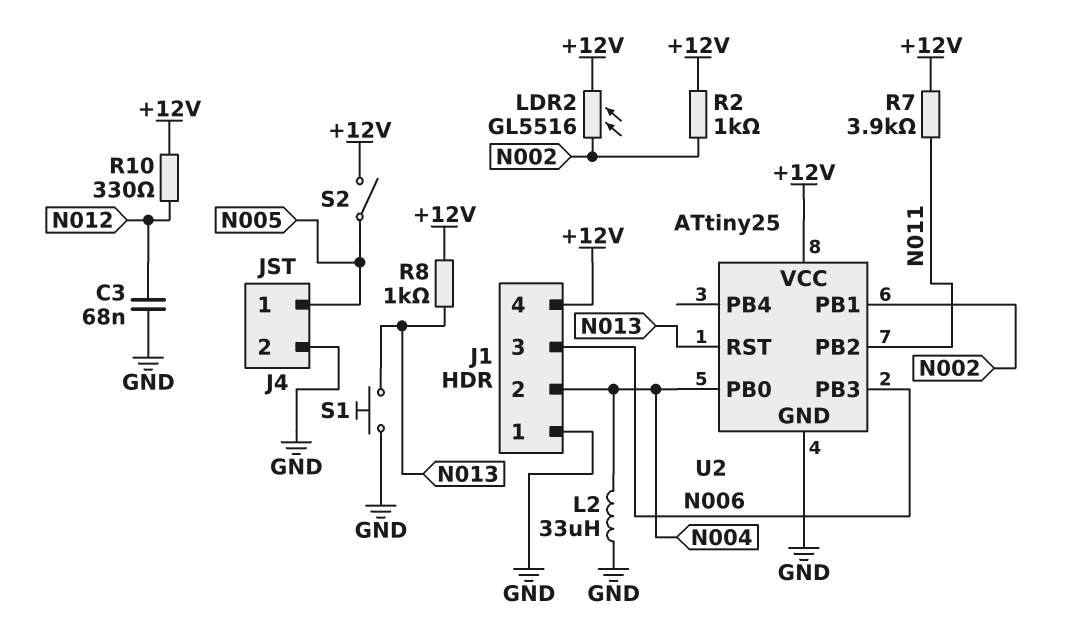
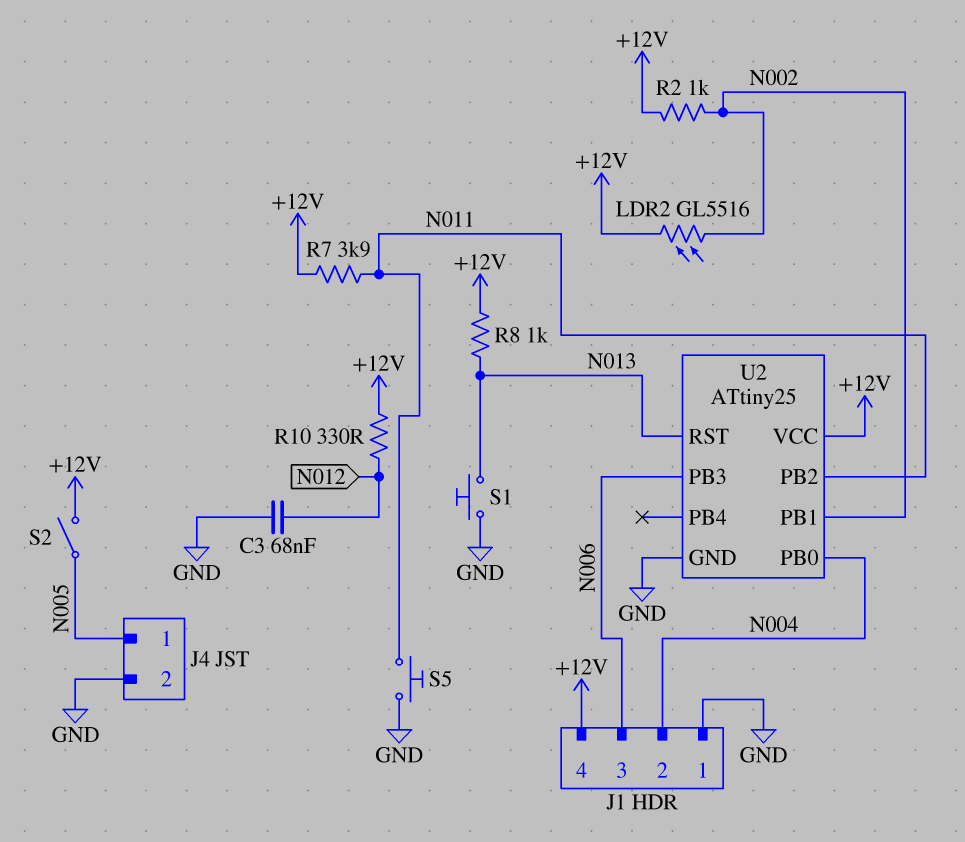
L2: 33uH (GND, N004) -> none
S5: none -> button (GND, N011)

